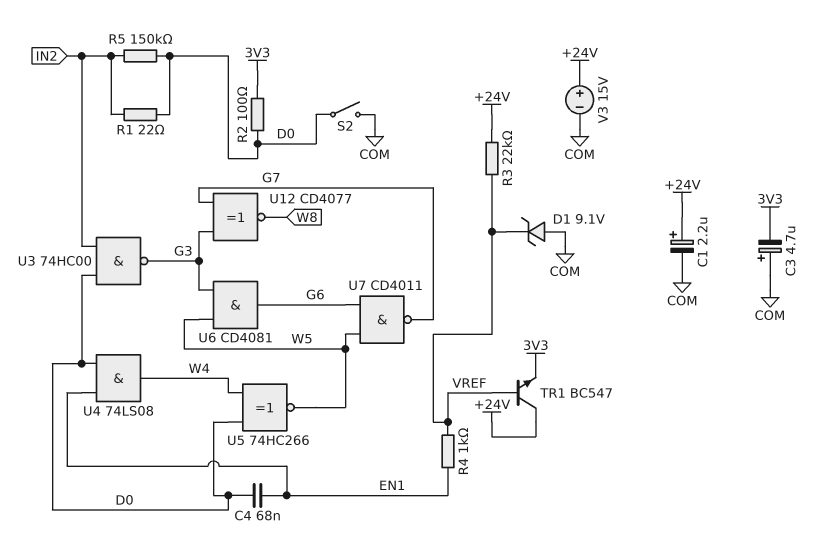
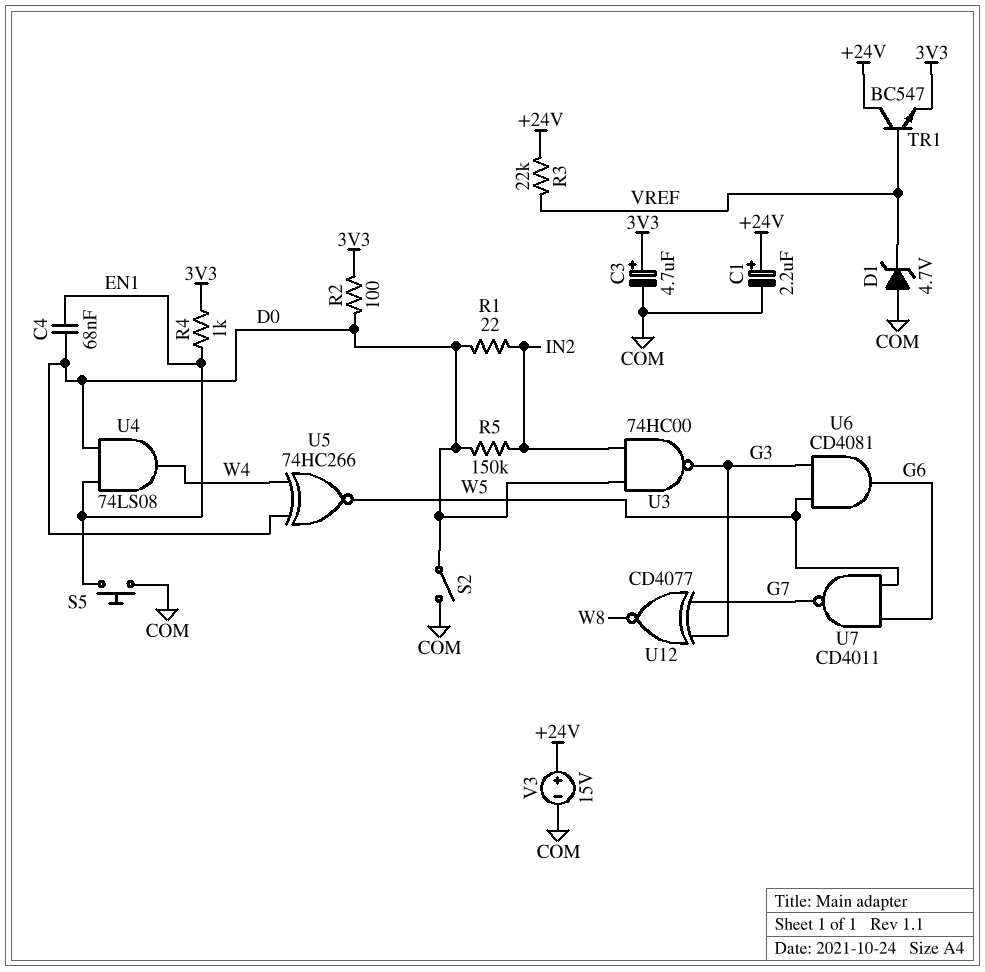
C3: 4.7uF (plus COM, minus 3V3) -> 4.7uF (plus 3V3, minus COM)
D1: zener 9.1V (A COM, K VREF) -> zener 4.7V (A COM, K VREF)
R4: 1k (EN1, VREF) -> 1k (3V3, EN1)
S5: none -> button (COM, EN1)

